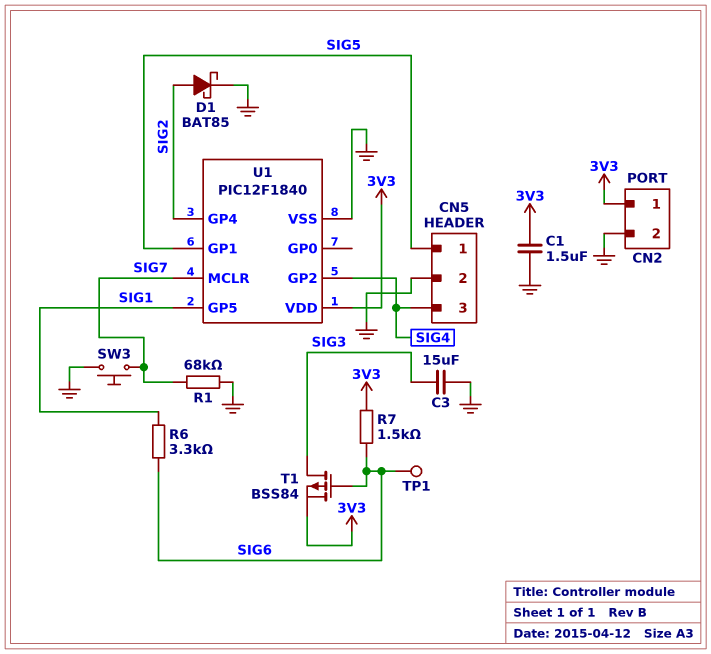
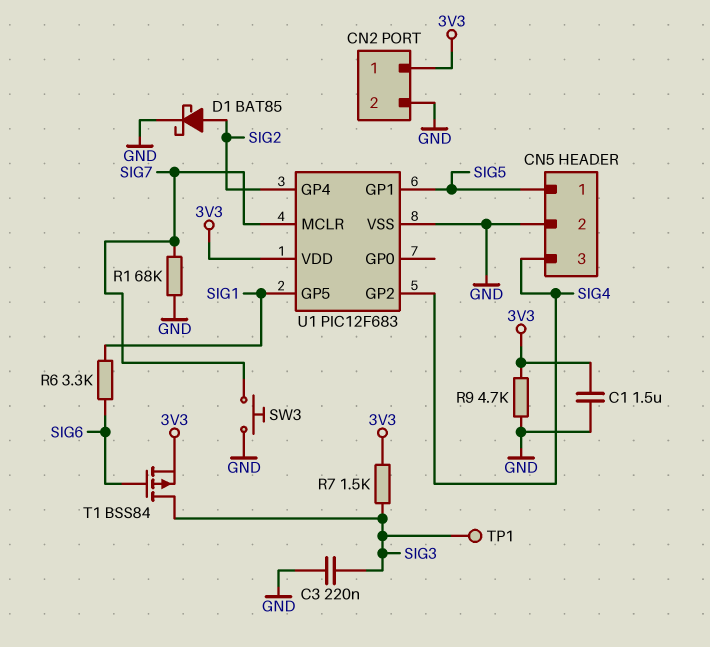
C3: 15uF (GND, SIG3) -> 220nF (GND, SIG3)
R7: 1.5k (3V3, SIG6) -> 1.5k (3V3, SIG3)
R9: none -> 4.7k (3V3, GND)
TP1: test point (SIG6) -> test point (SIG3)
U1: PIC12F1840 -> PIC12F683

